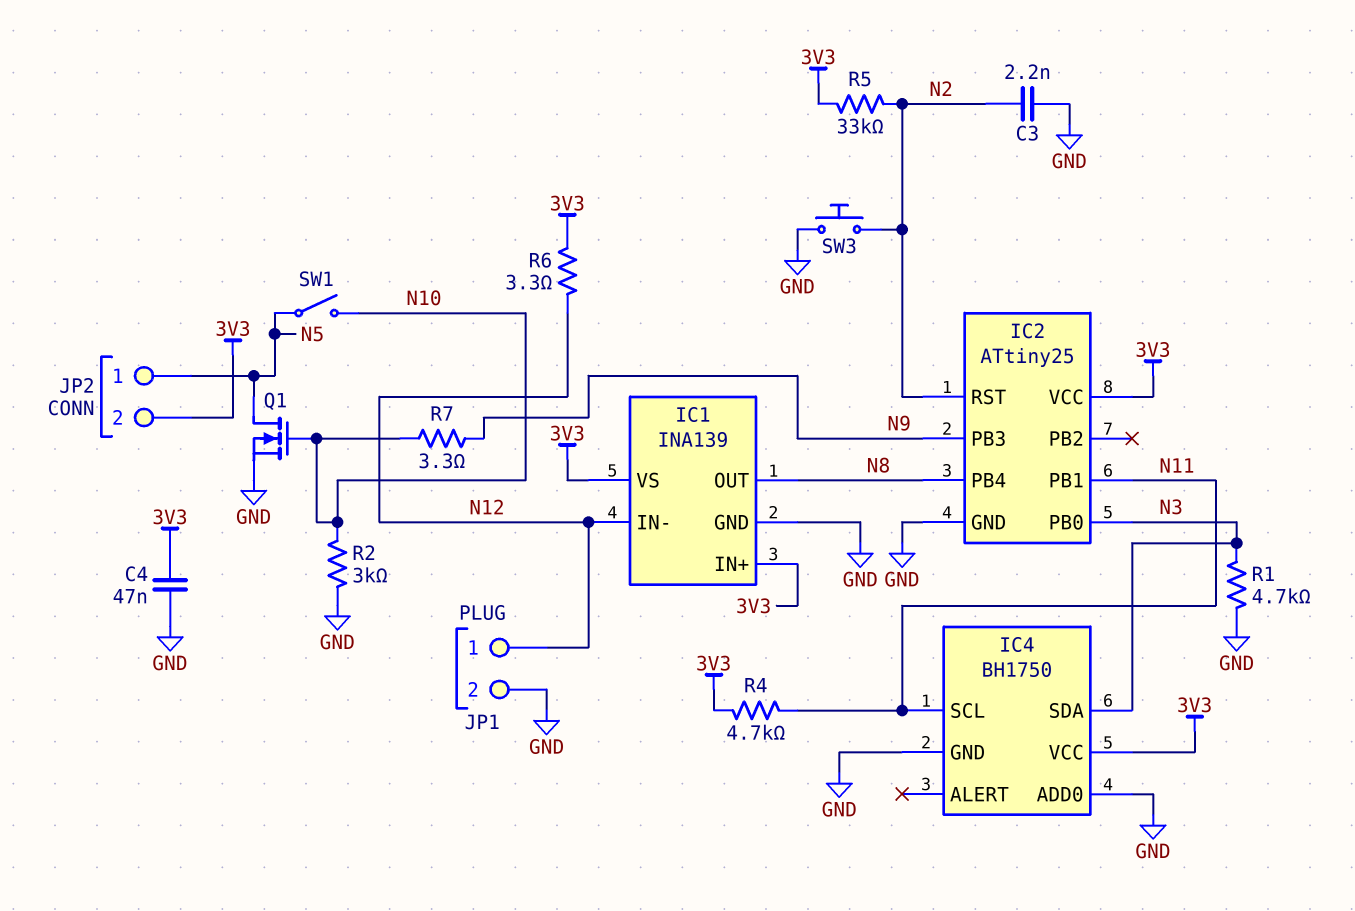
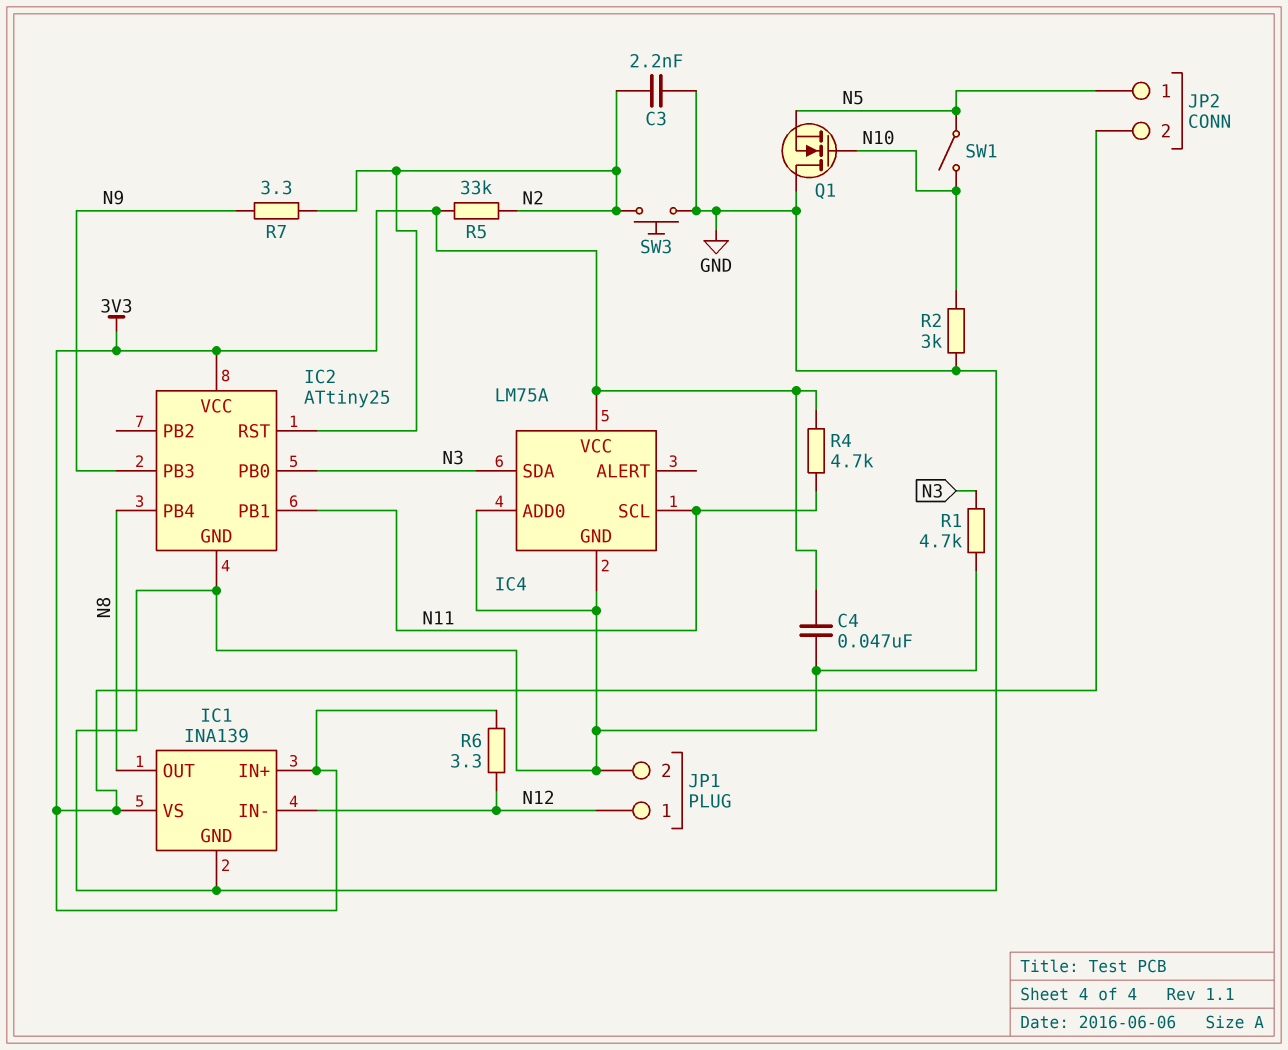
IC4: BH1750 -> LM75A
Q1: NMOS (G N10, D N5, S GND) -> NMOS (G N10, D GND, S N5)
R7: 3.3 (N9, N10) -> 3.3 (N2, N9)

